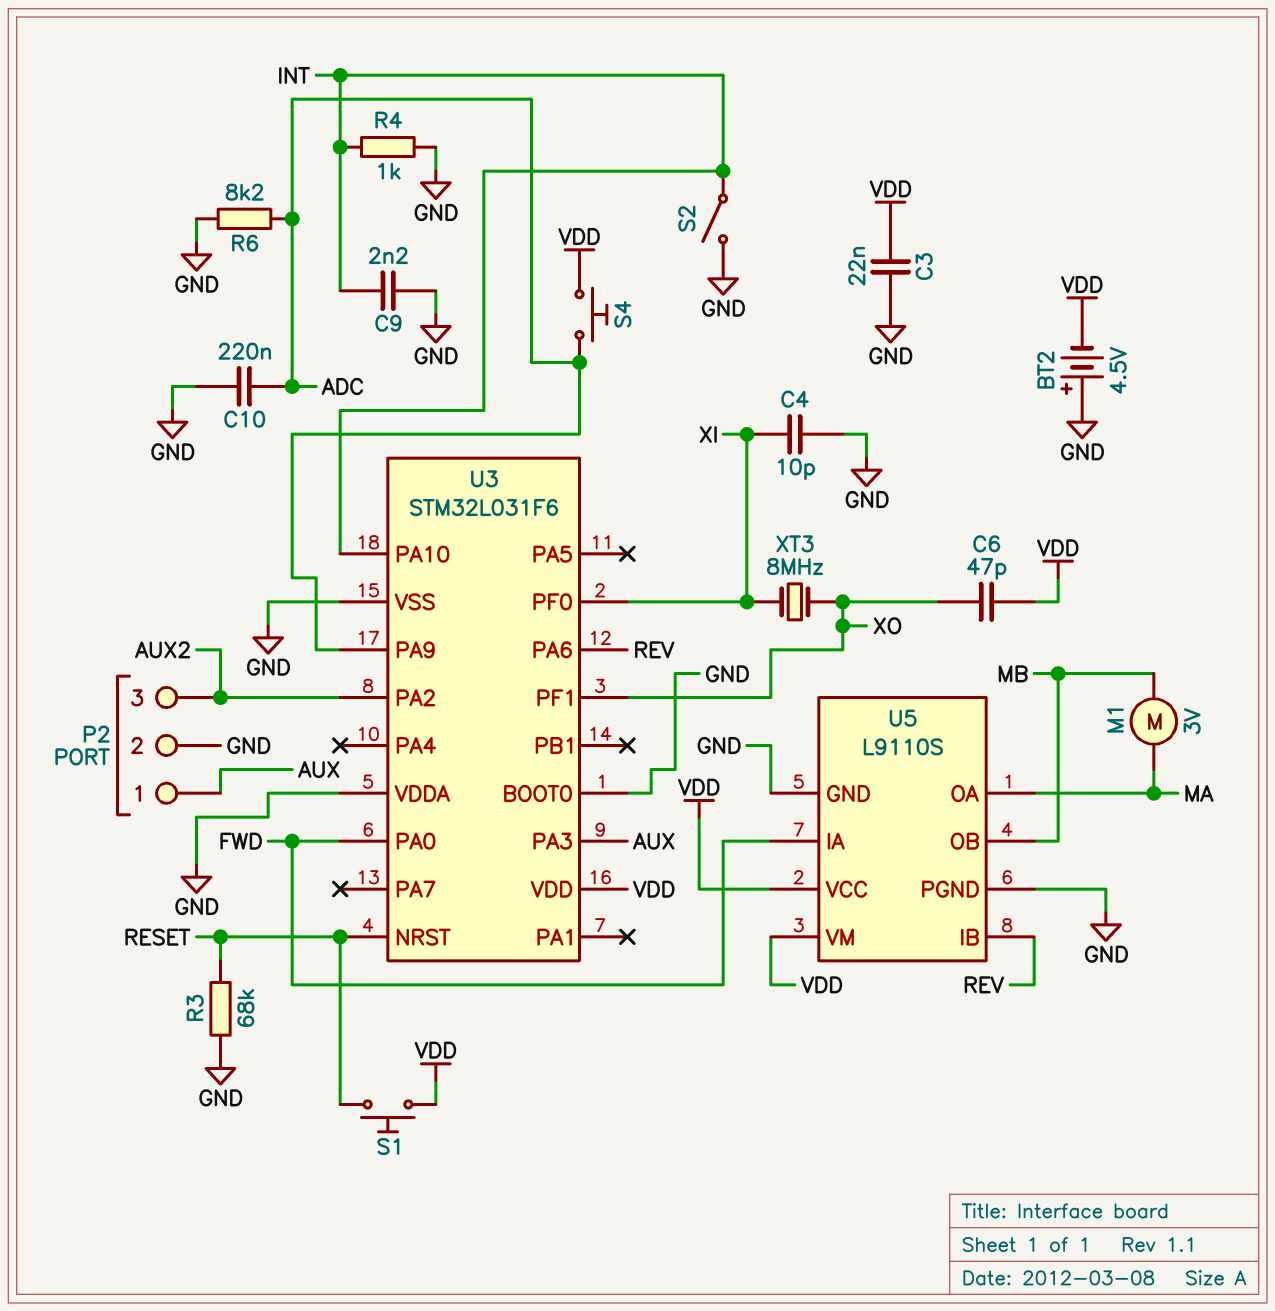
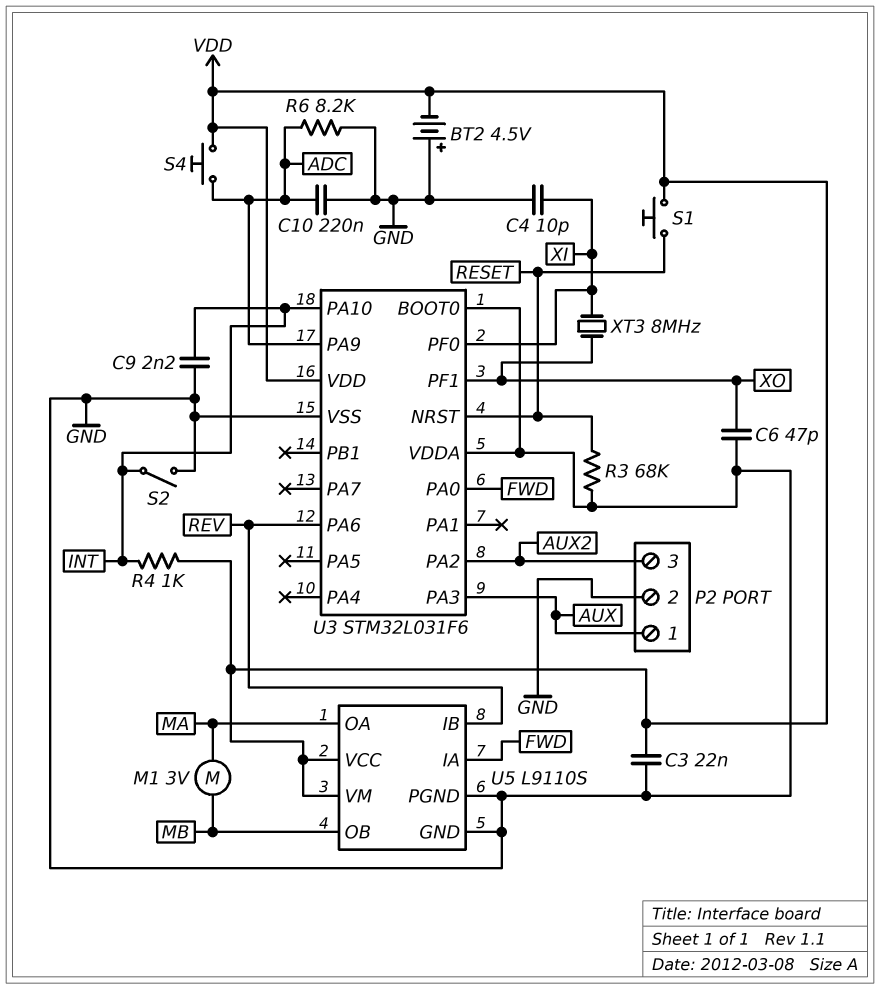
C6: 47pF (VDD, XO) -> 47pF (GND, XO)
R4: 1k (GND, INT) -> 1k (INT, VDD)

